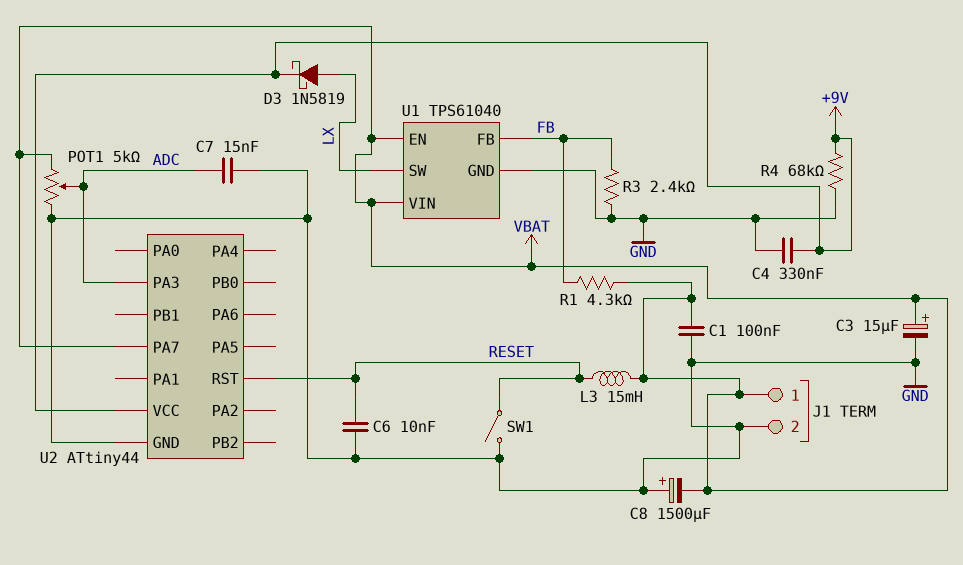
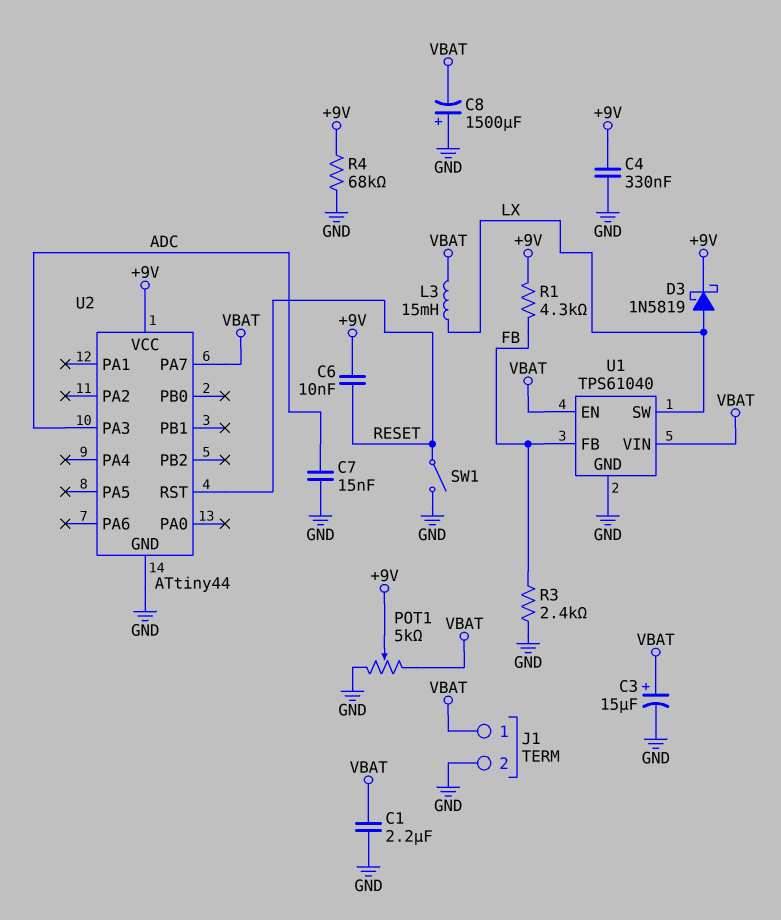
C1: 100nF (GND, VBAT) -> 2.2uF (GND, VBAT)
C6: 10nF (GND, RESET) -> 10nF (+9V, RESET)
L3: 15mH (RESET, VBAT) -> 15mH (LX, VBAT)
POT1: 5k (GND, VBAT, wiper ADC) -> 5k (GND, VBAT, wiper +9V)
R1: 4.3k (FB, VBAT) -> 4.3k (+9V, FB)

